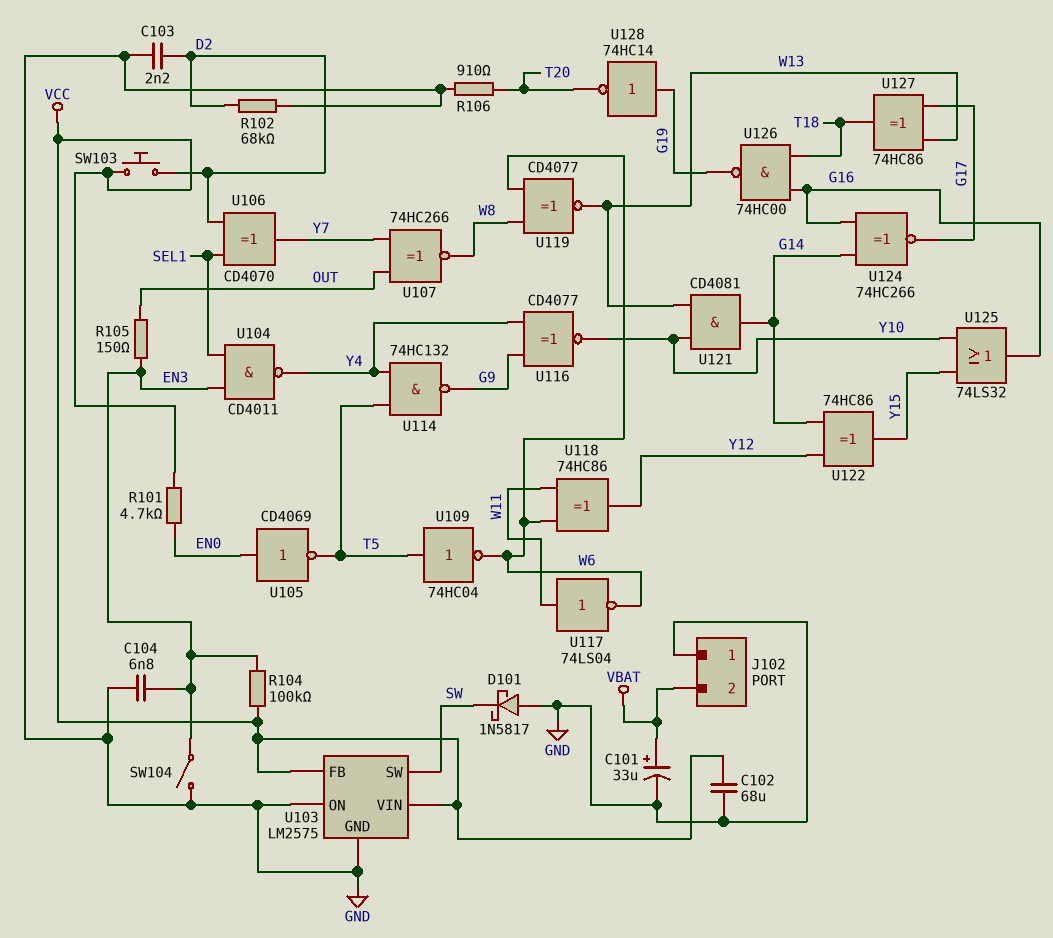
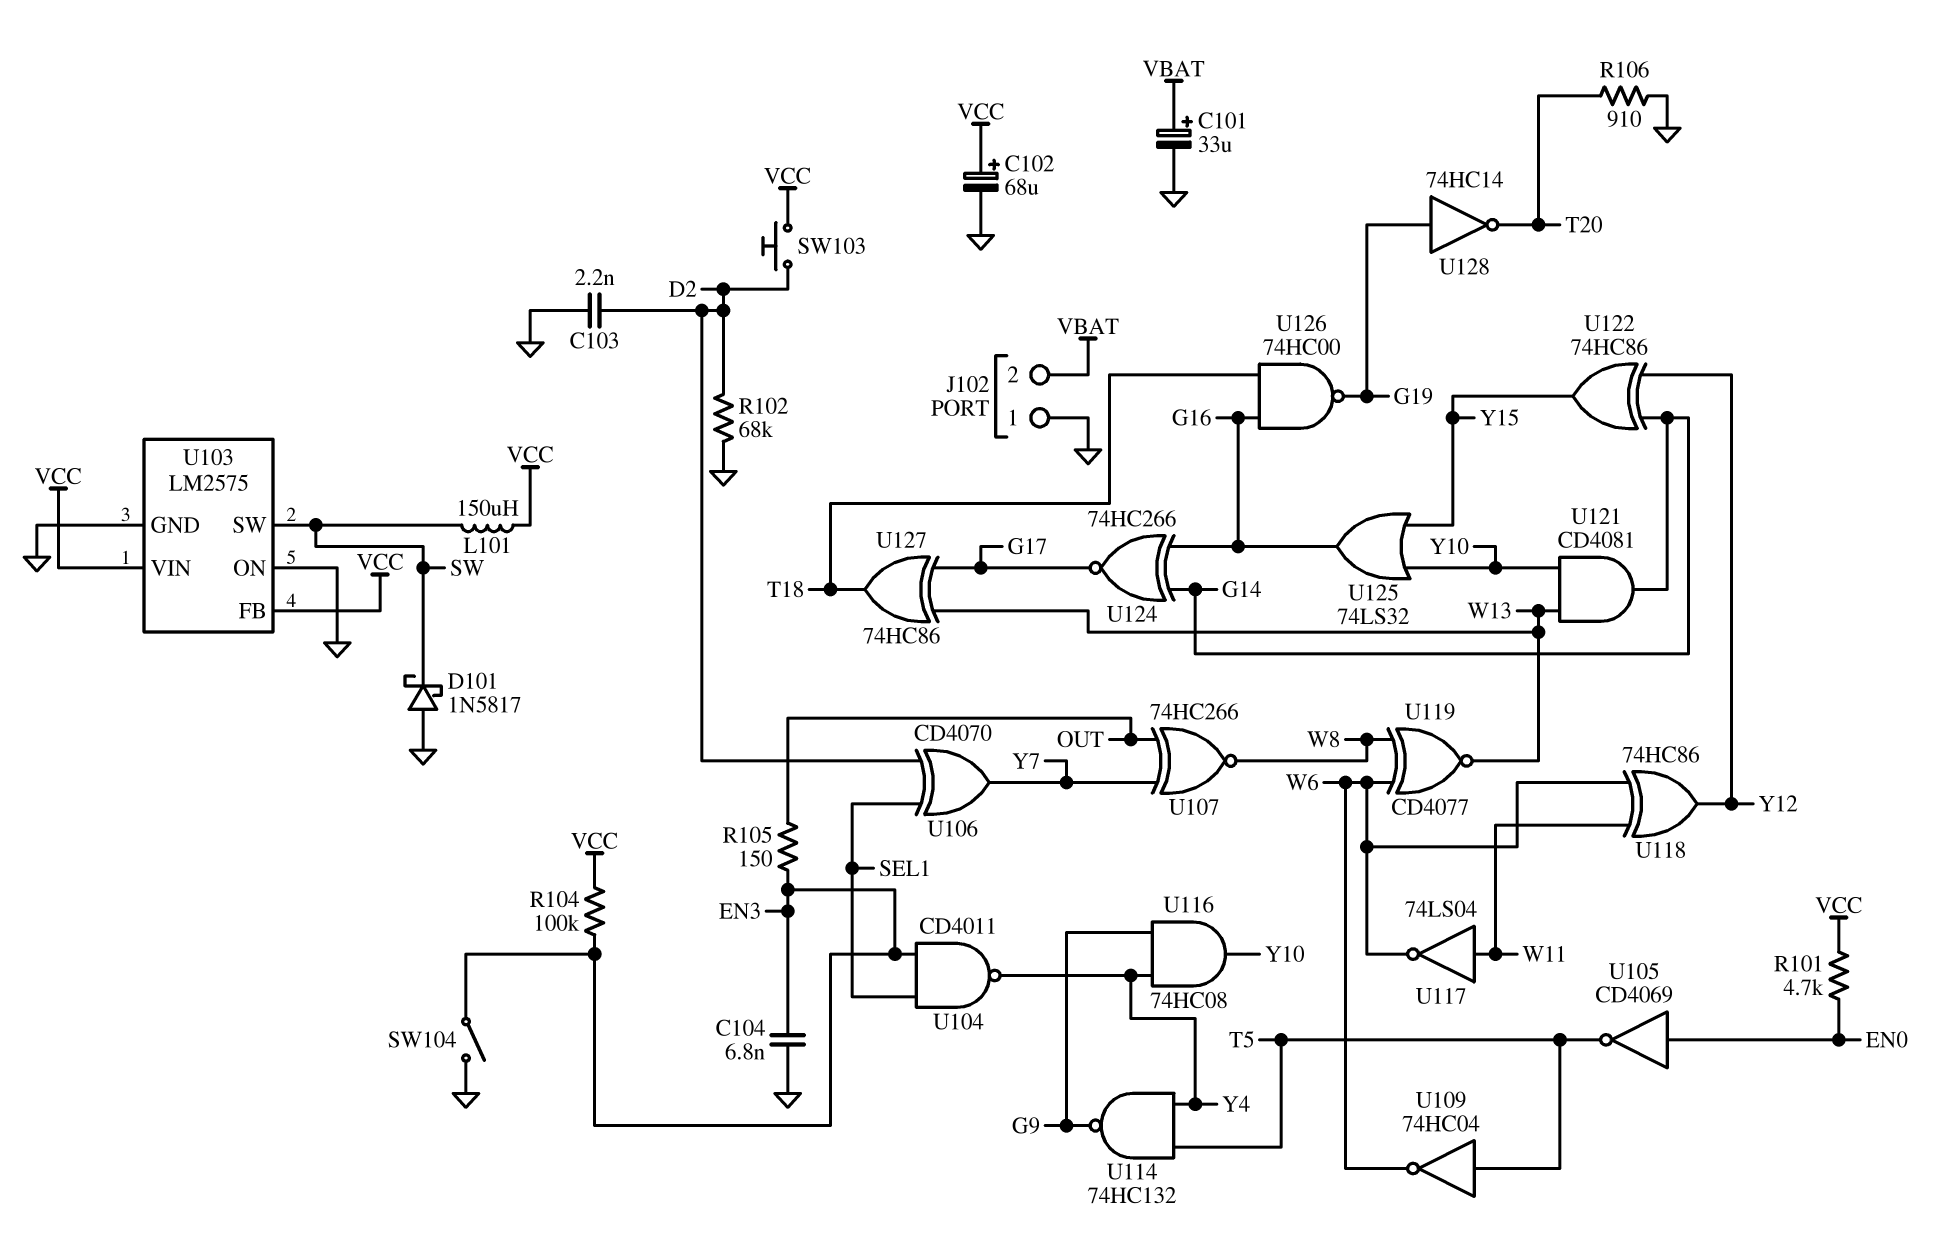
C102: 68uF (GND, VCC) -> 68uF (plus VCC, minus GND)
L101: none -> 150uH (SW, VCC)
U116: XNOR CD4077 (in G9, in Y4, out Y10) -> AND 74HC08 (in G9, in Y4, out Y10)

